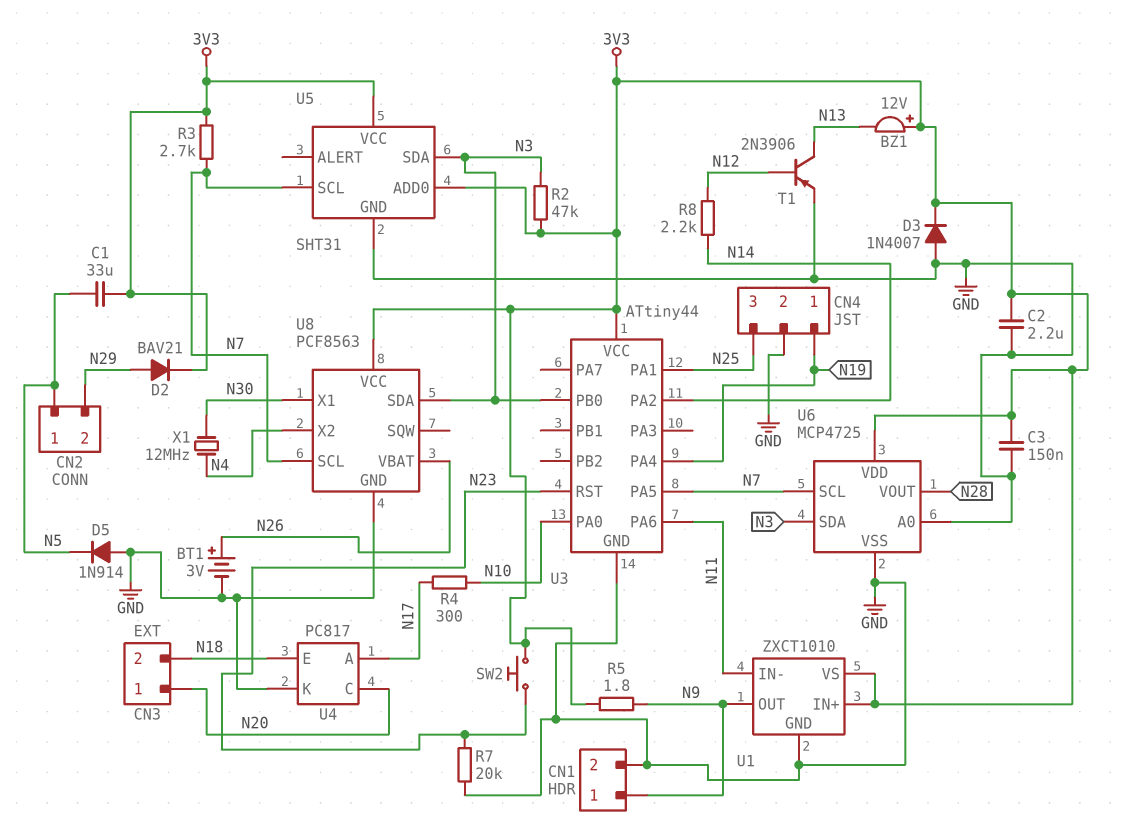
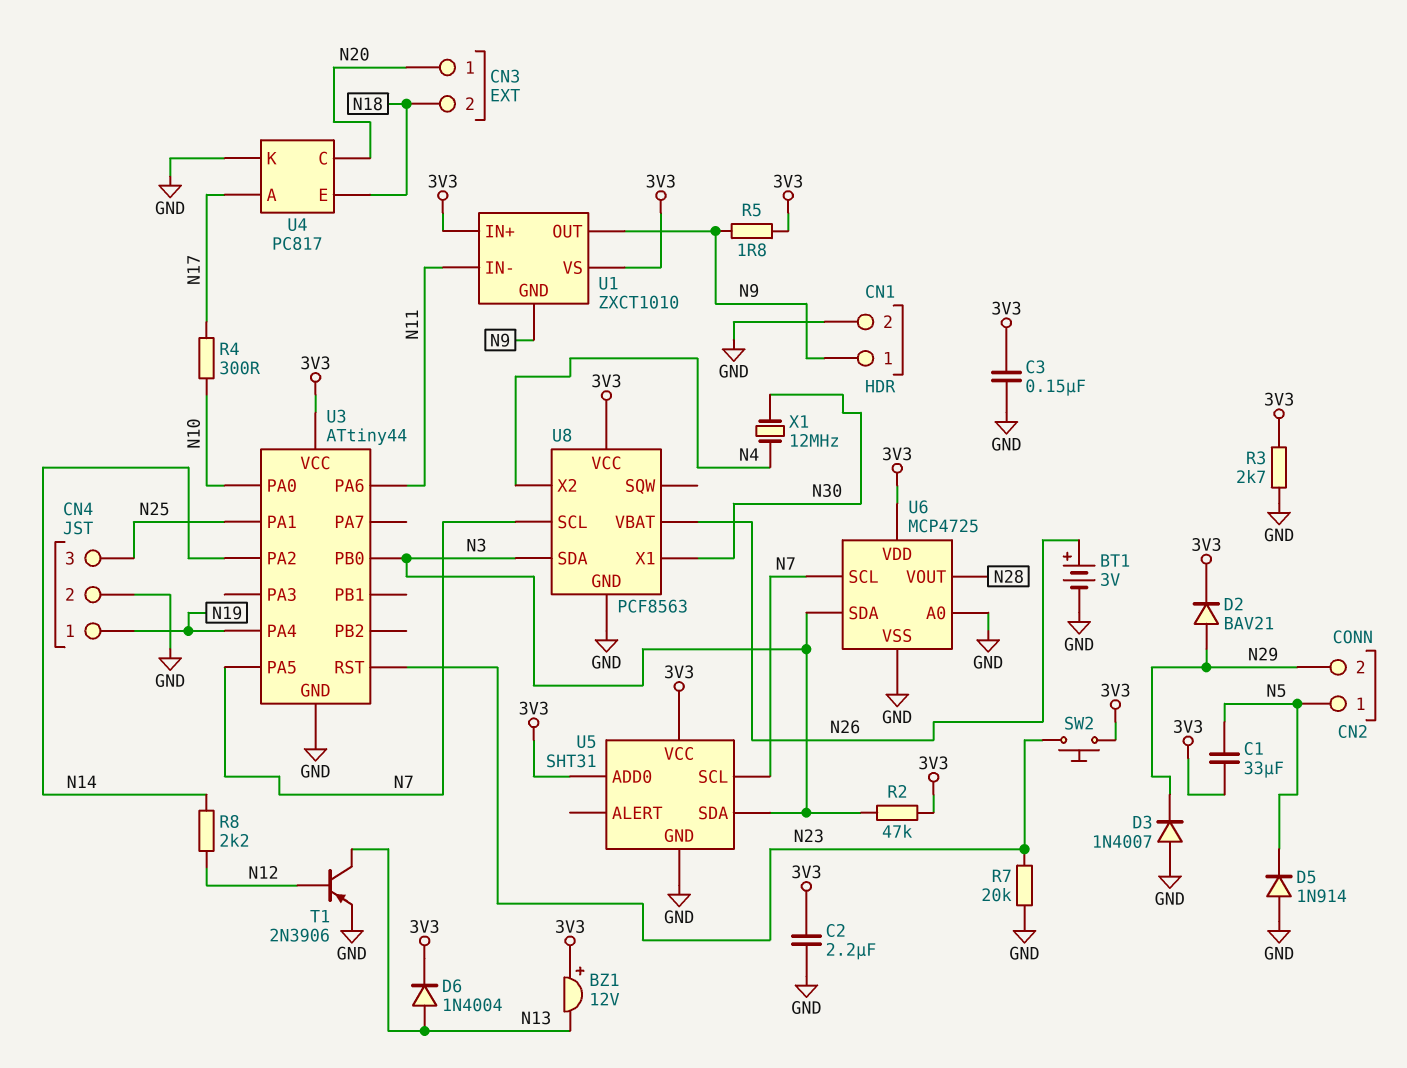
D3: diode 1N4007 (A GND, K 3V3) -> diode 1N4007 (A GND, K N29)
D6: none -> diode 1N4004 (A N13, K 3V3)
R3: 2.7k (3V3, N7) -> 2.7k (3V3, GND)
U1 pin GND: GND -> N9

